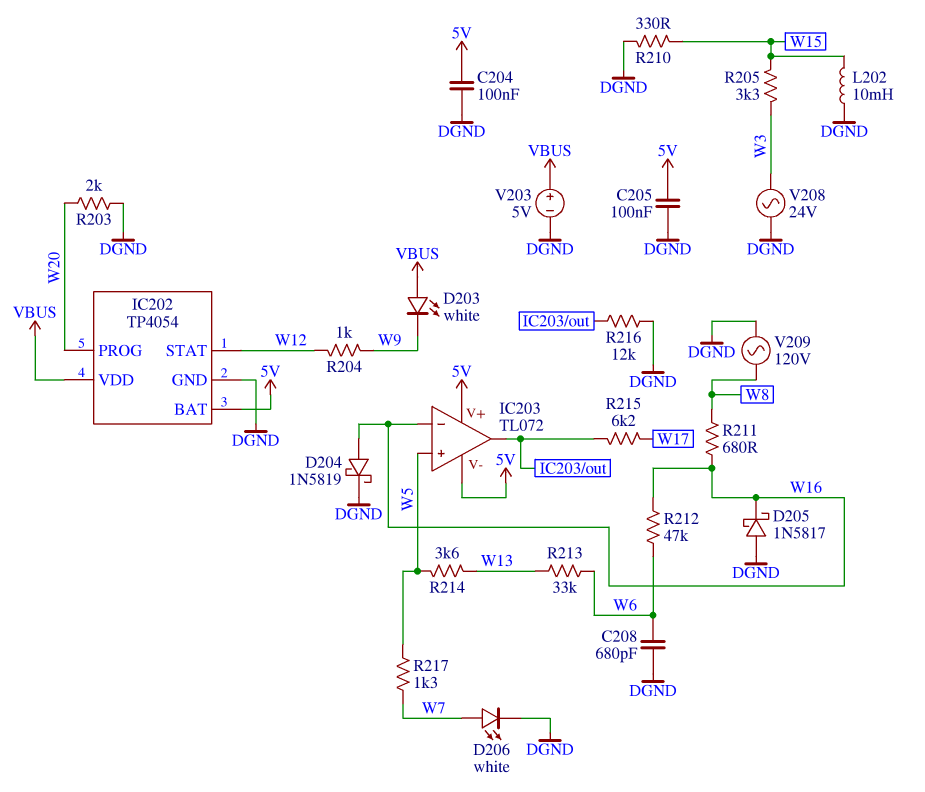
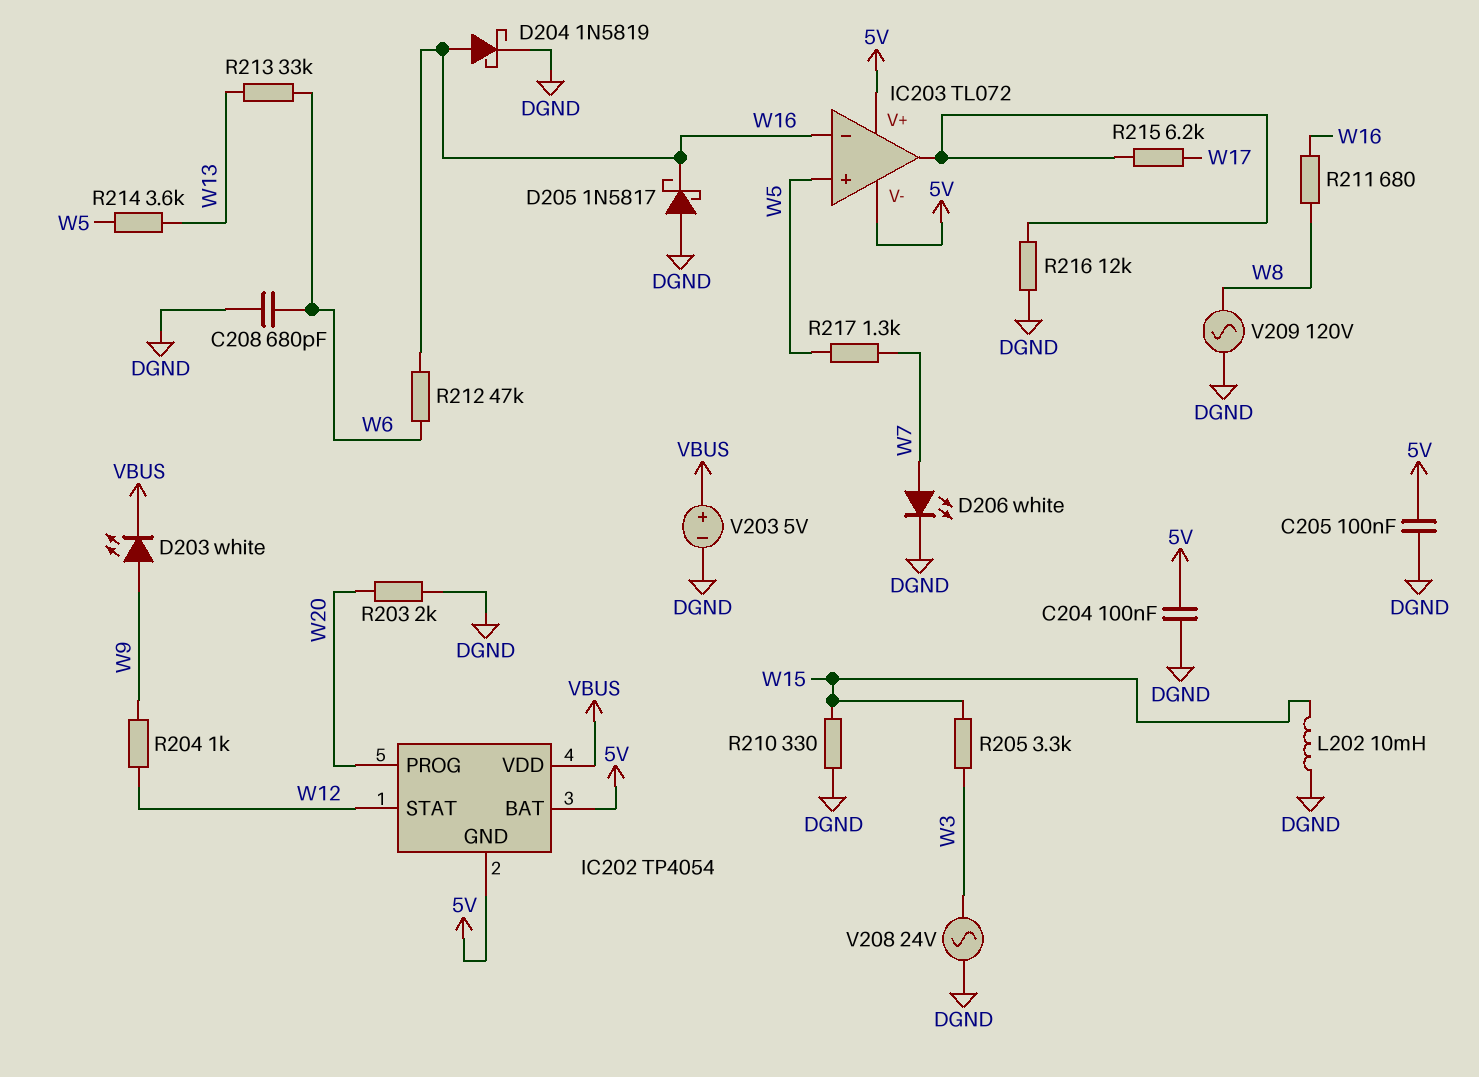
D203: LED white (A VBUS, K W9) -> LED white (A W9, K VBUS)
IC202 pin GND: DGND -> 5V

